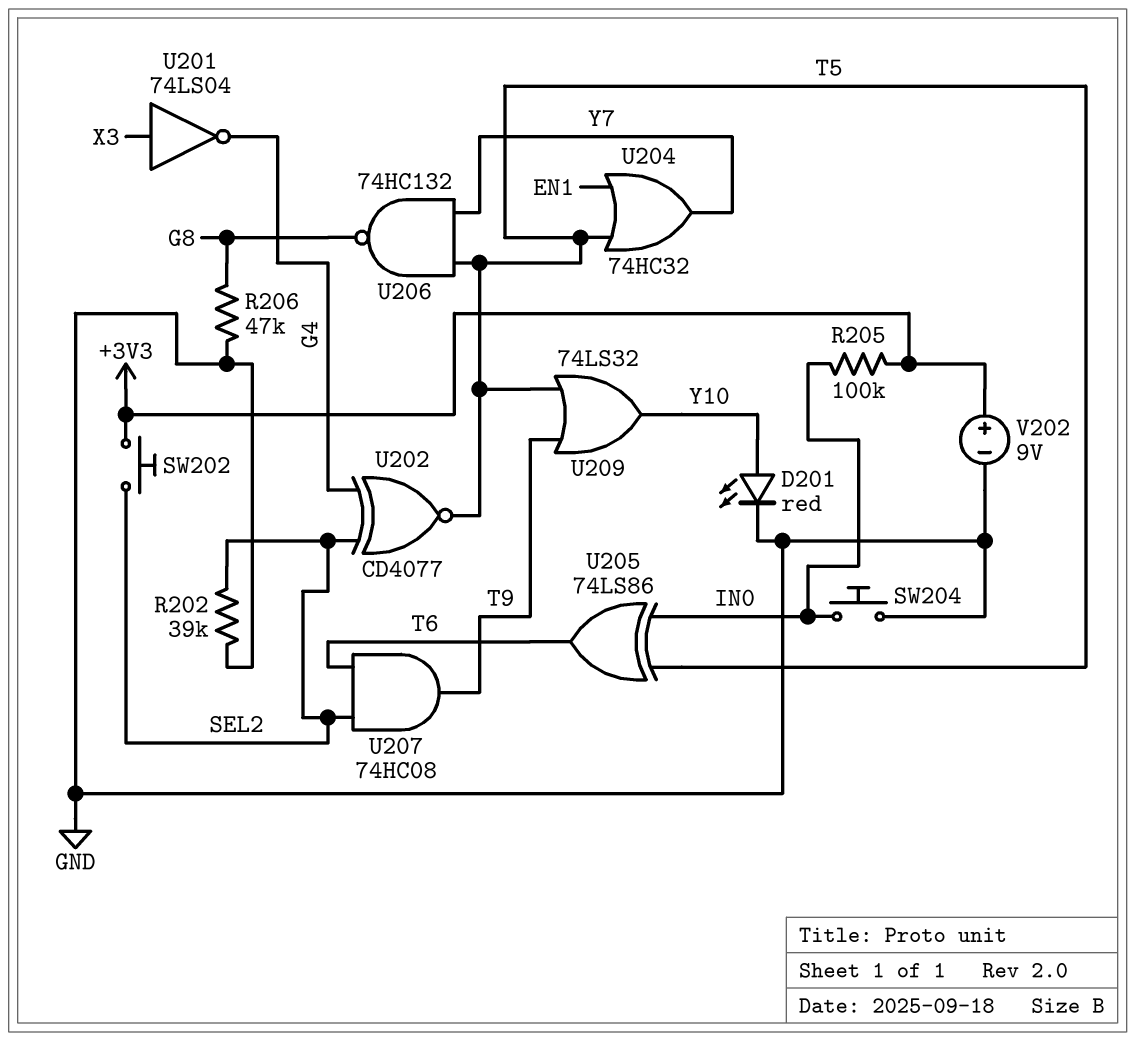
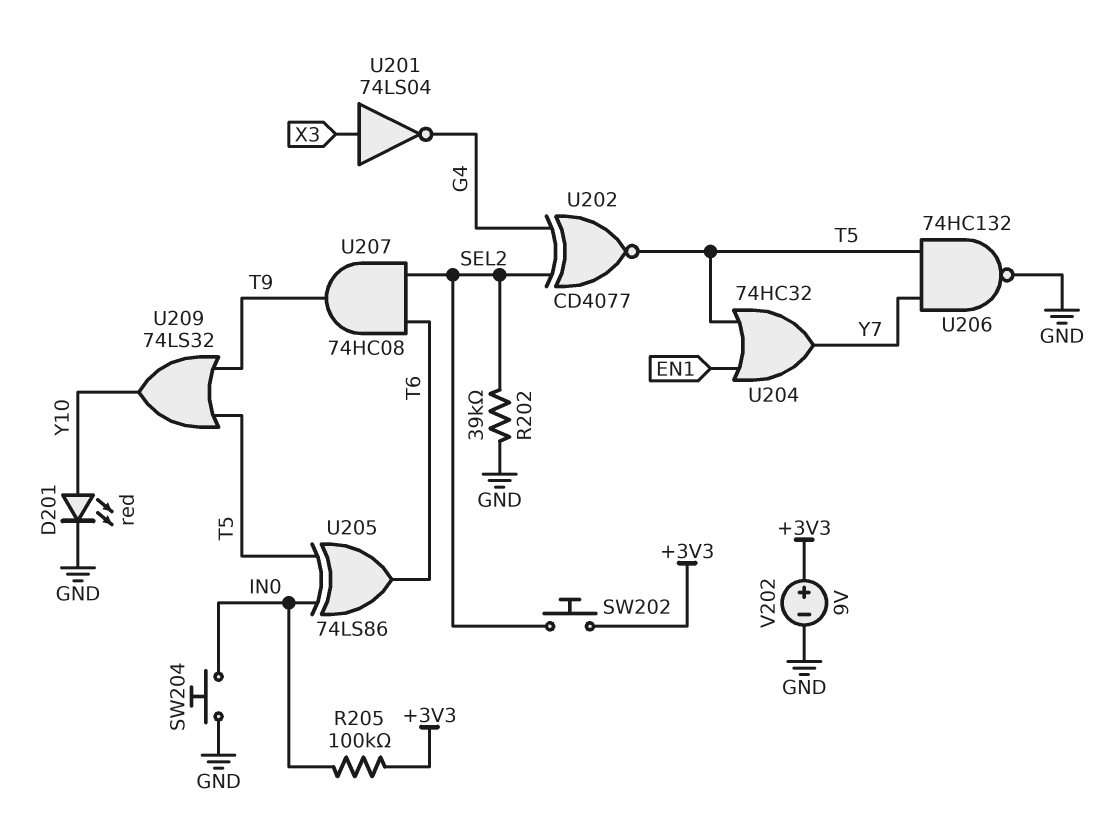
R206: 47k (G8, GND) -> none
U206: NAND 74HC132 (in T5, in Y7, out G8) -> NAND 74HC132 (in T5, in Y7, out GND)

